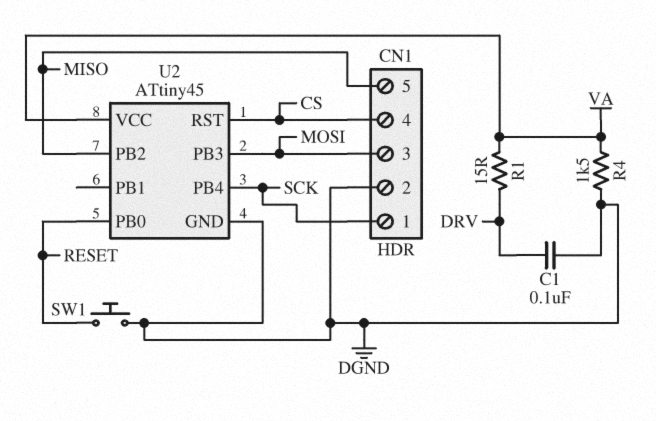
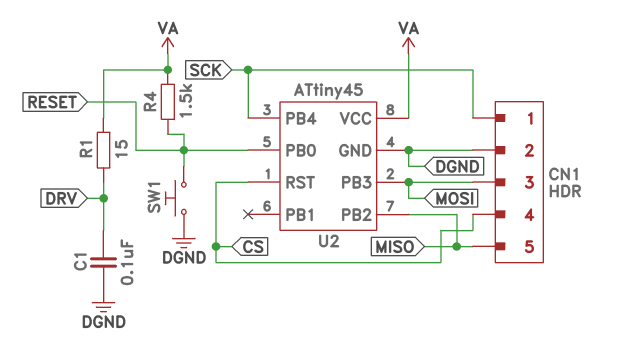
R4: 1.5k (DGND, VA) -> 1.5k (RESET, VA)

